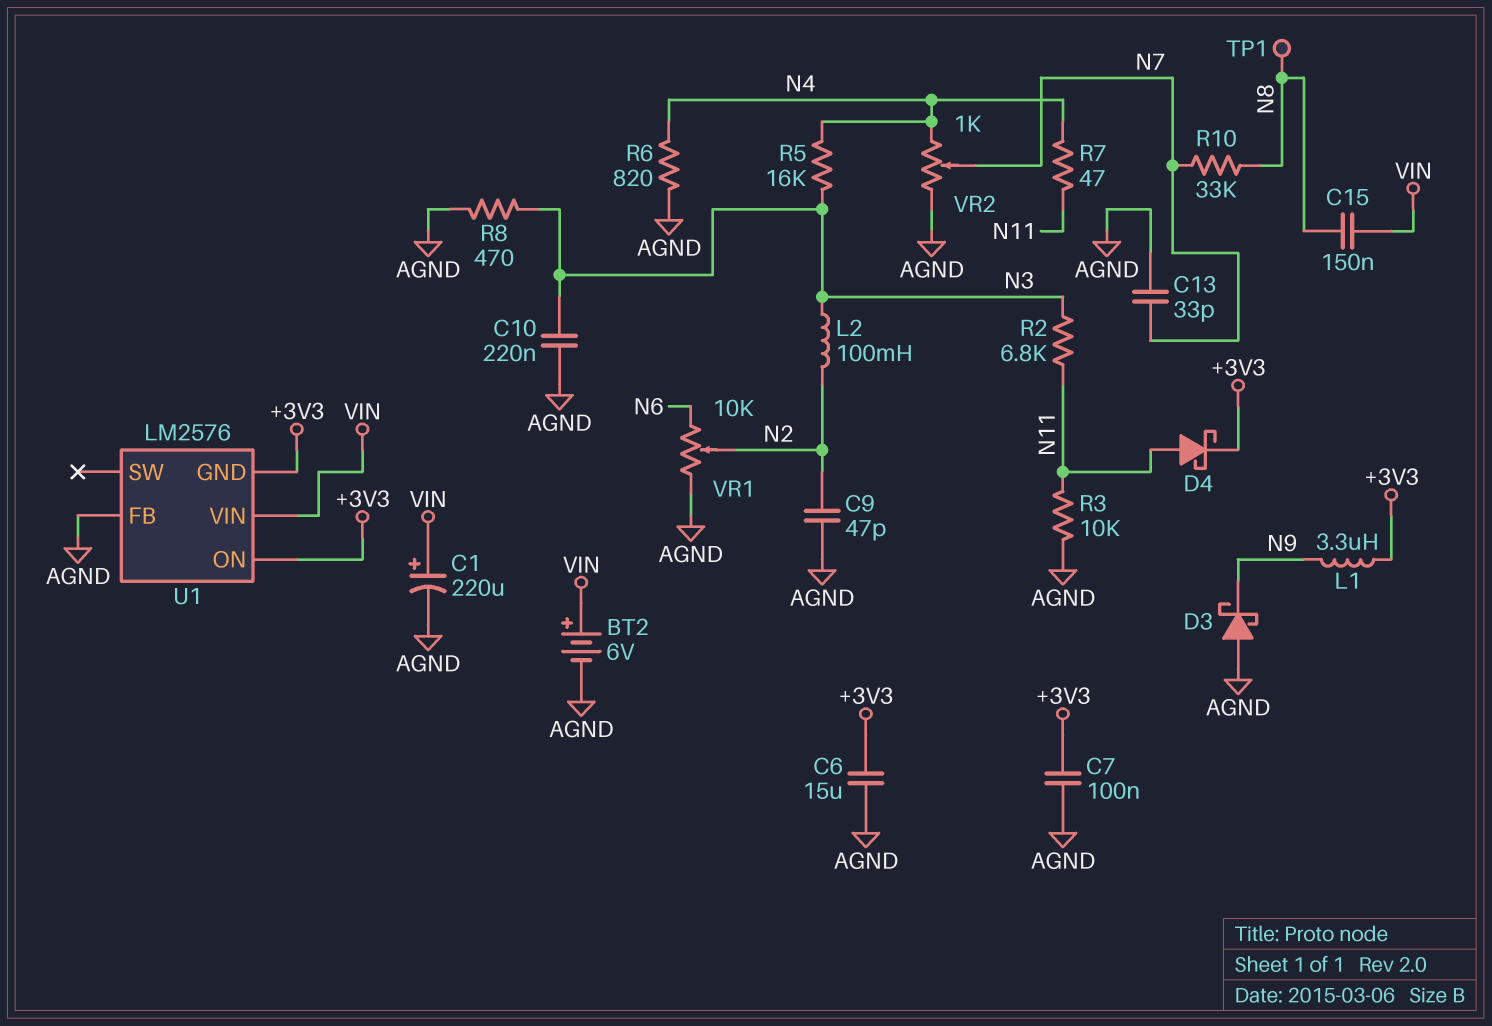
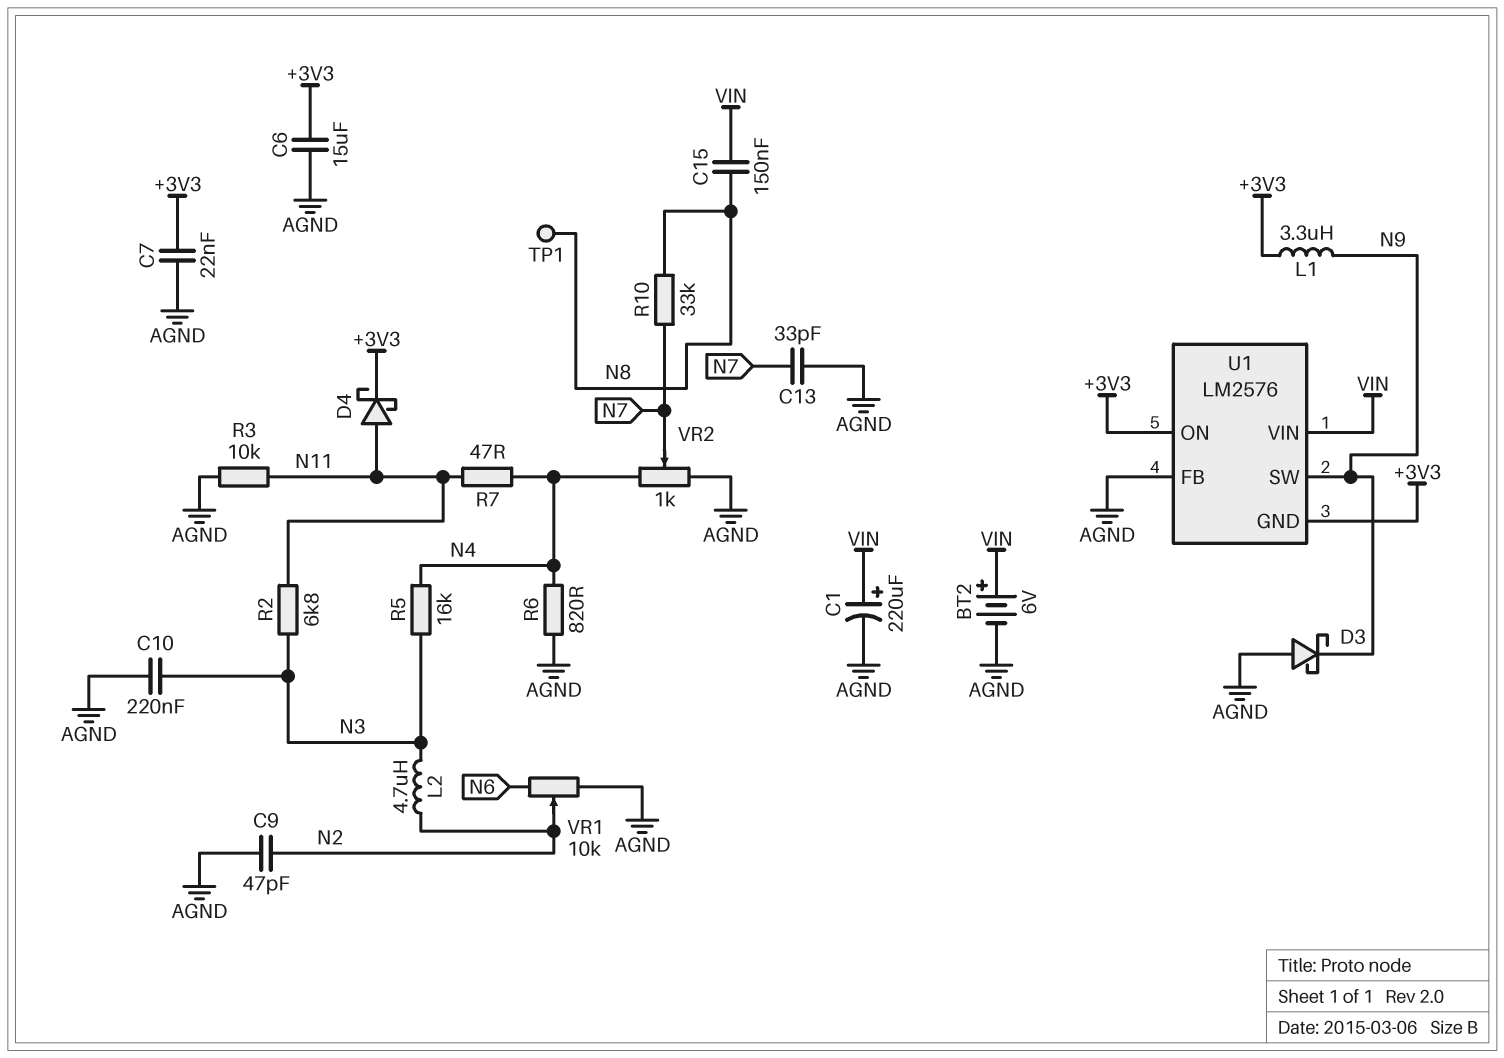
C7: 100nF (+3V3, AGND) -> 22nF (+3V3, AGND)
L2: 100mH (N2, N3) -> 4.7uH (N2, N3)
R8: 470 (AGND, N3) -> none
U1 pin SW: none -> N9

